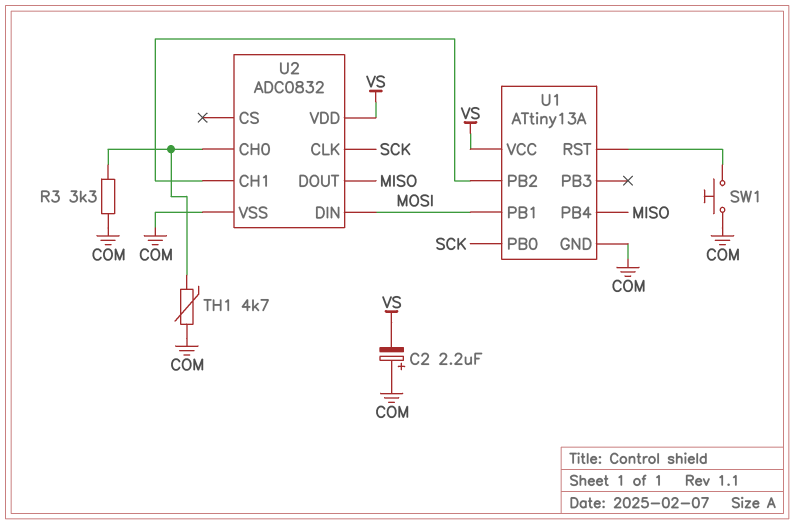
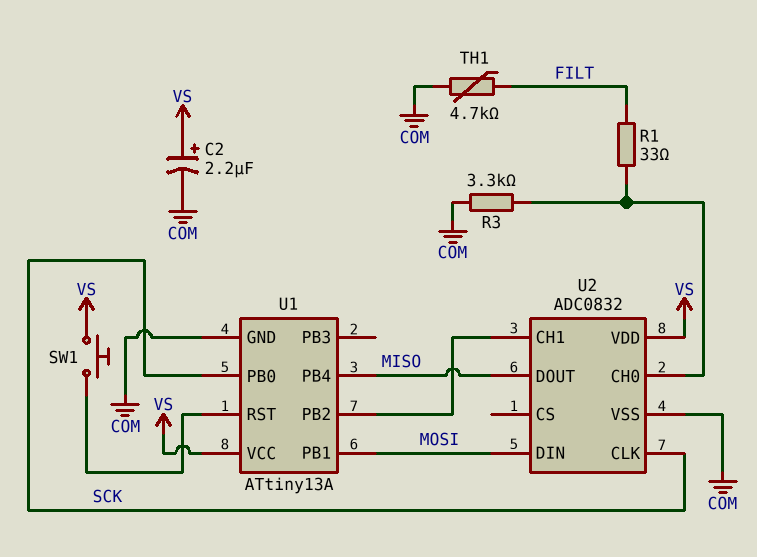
C2: 2.2uF (plus COM, minus VS) -> 2.2uF (plus VS, minus COM)
R1: none -> 33 (FILT, U2/CH0)
SW1: button (COM, U1/RST) -> button (U1/RST, VS)
TH1: 4.7k (COM, U2/CH0) -> 4.7k (COM, FILT)

